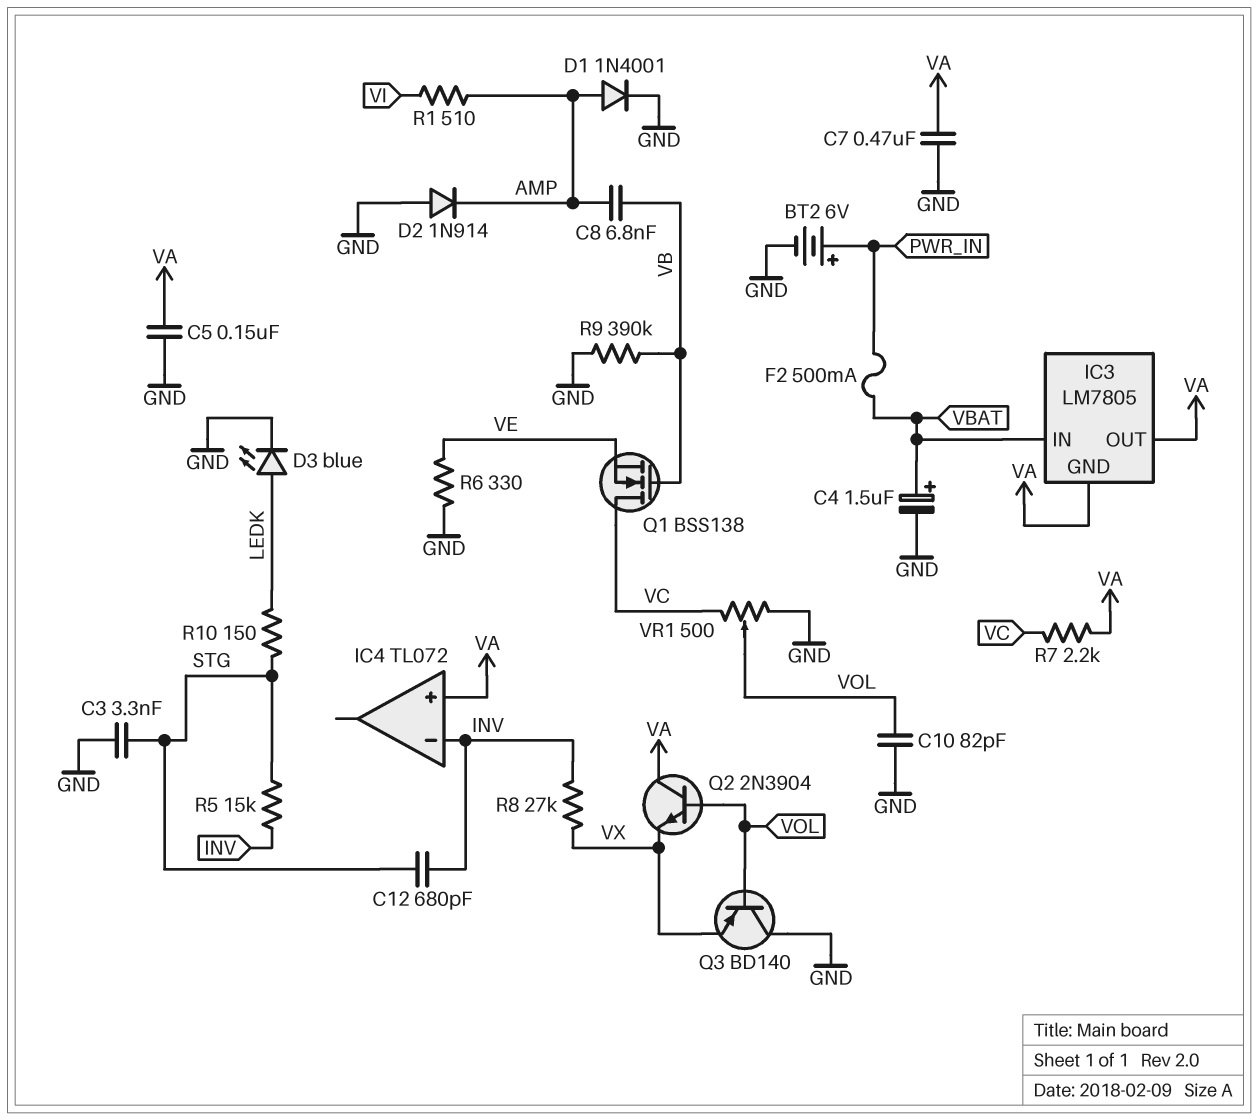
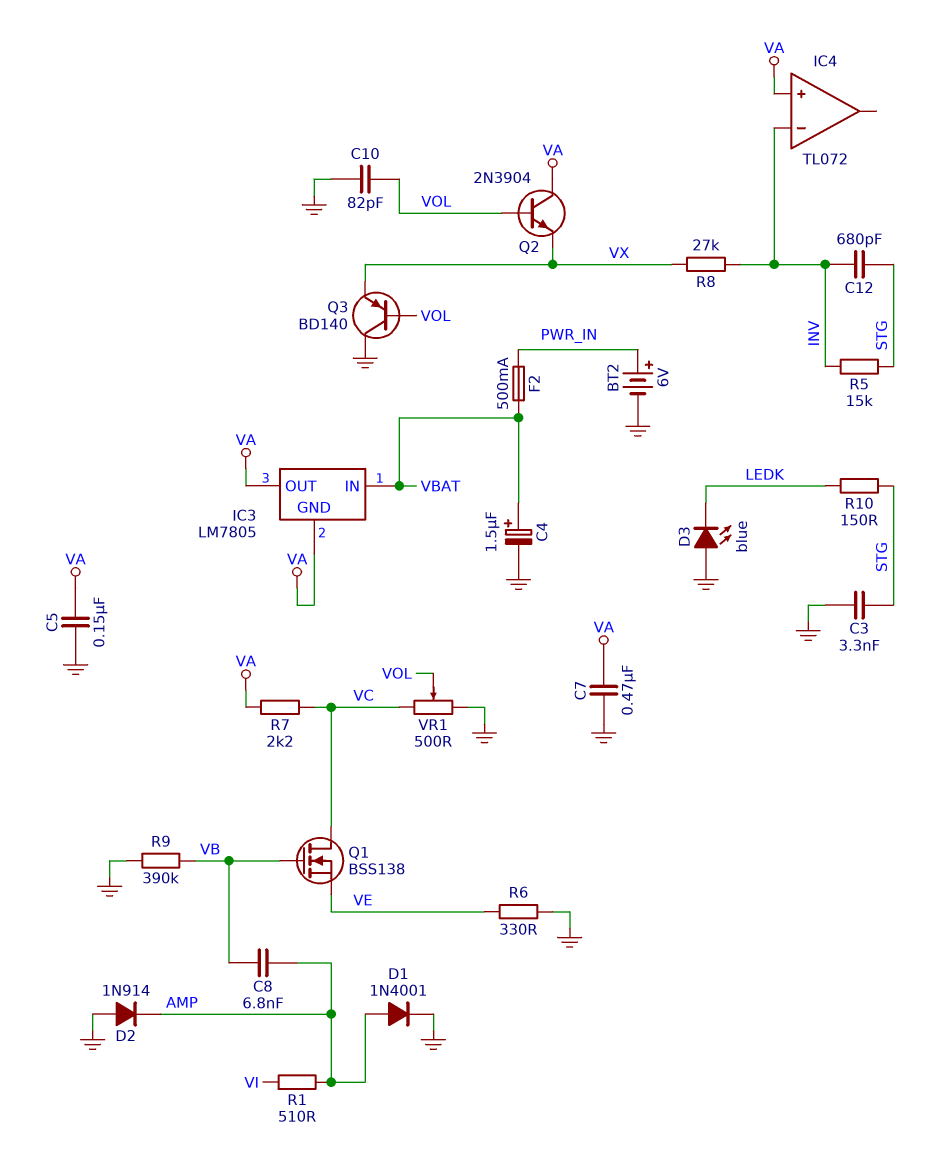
D3: LED blue (A LEDK, K GND) -> LED blue (A GND, K LEDK)

